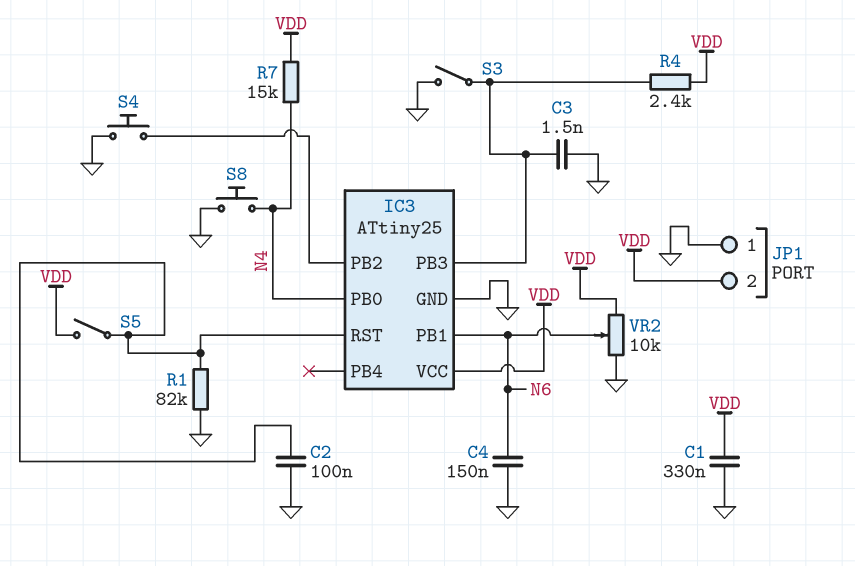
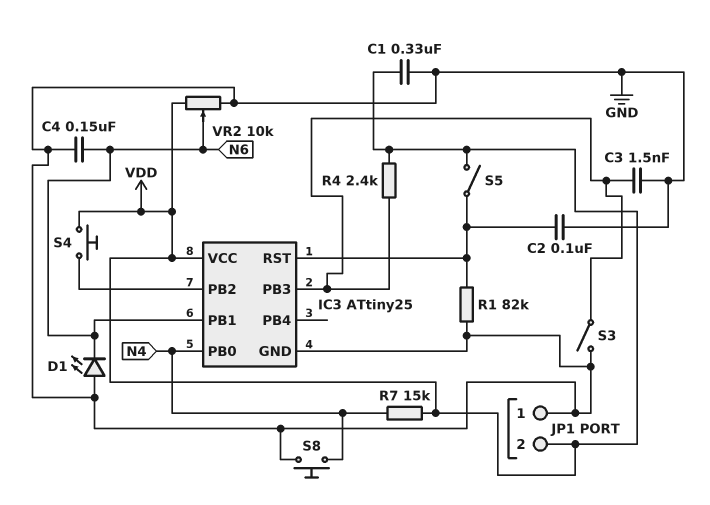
D1: none -> LED (A GND, K N6)
S4: button (GND, IC3/PB2) -> button (IC3/PB2, VDD)

